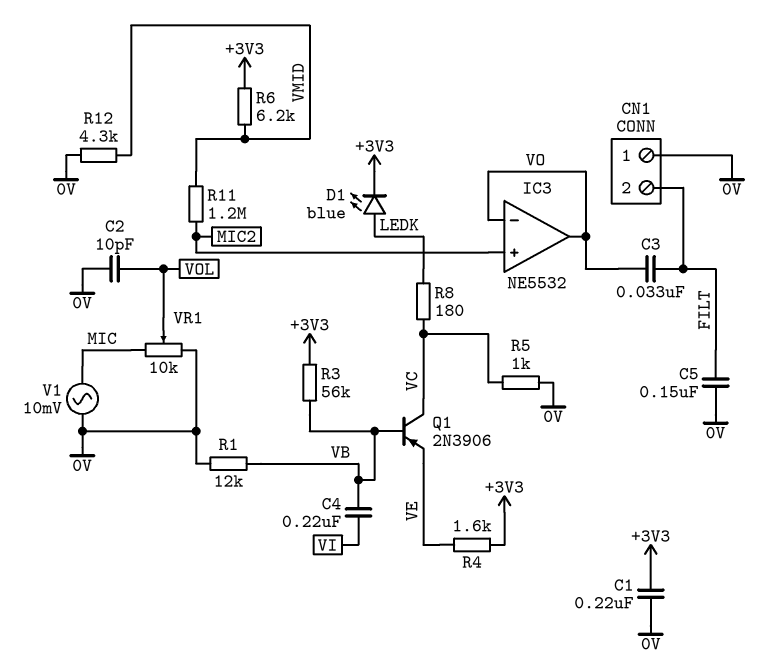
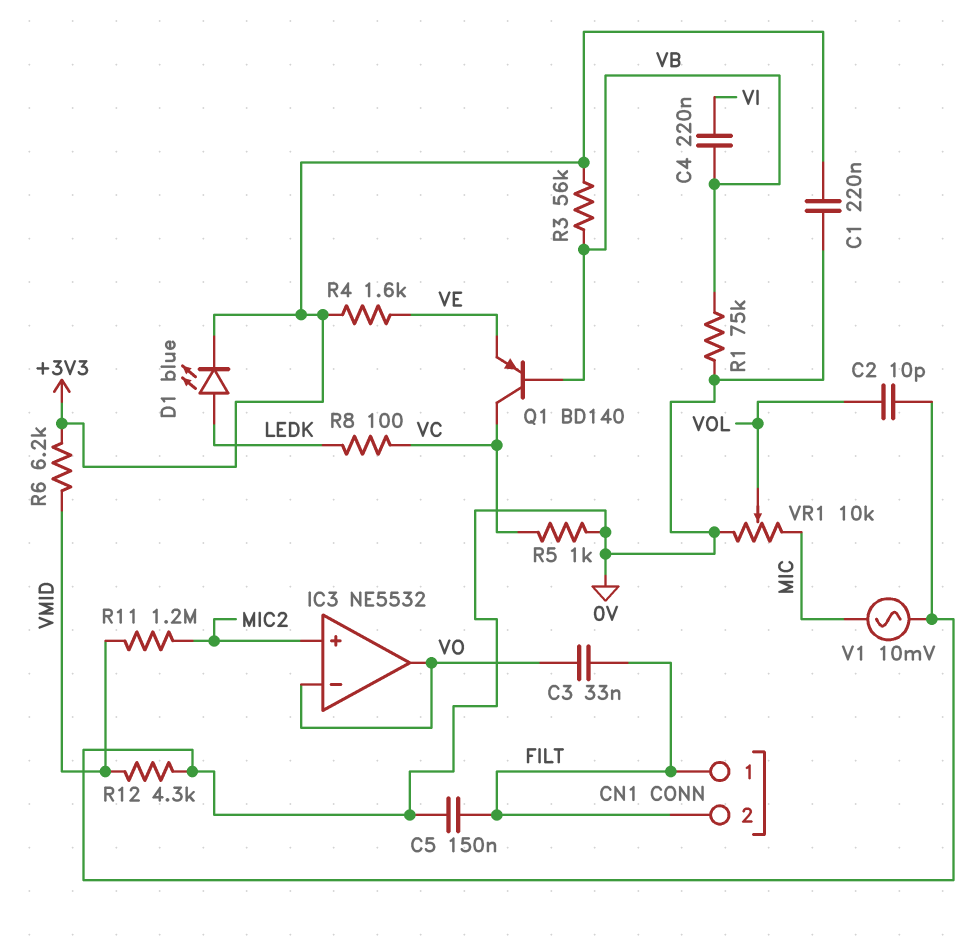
CN1 pin 1: 0V -> FILT
Q1: PNP 2N3906 (B VB, C VC, E VE) -> PNP BD140 (B VB, C VC, E VE)
R1: 12k (0V, VB) -> 75k (0V, VB)
R8: 180 (LEDK, VC) -> 100 (LEDK, VC)

